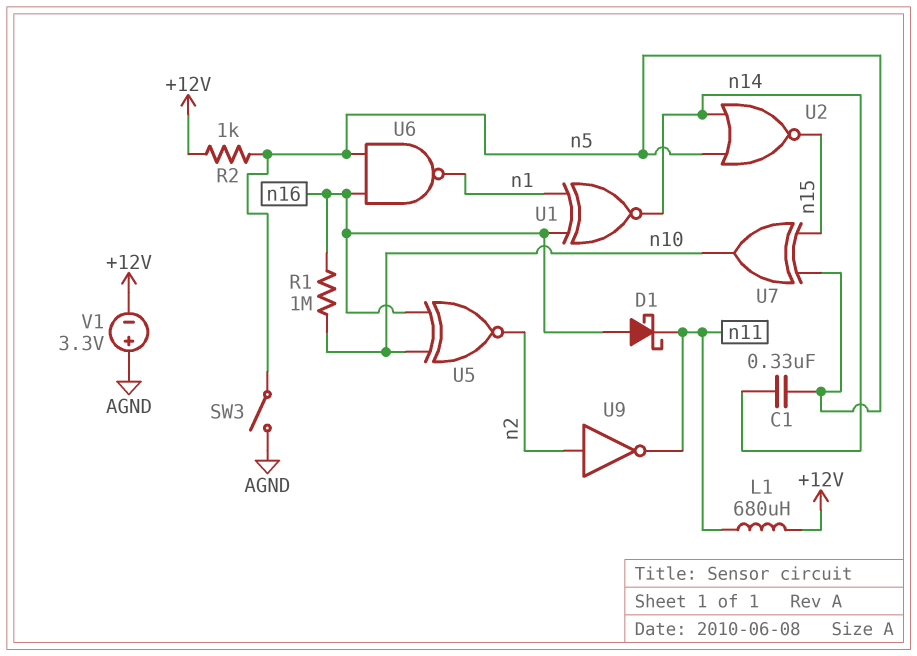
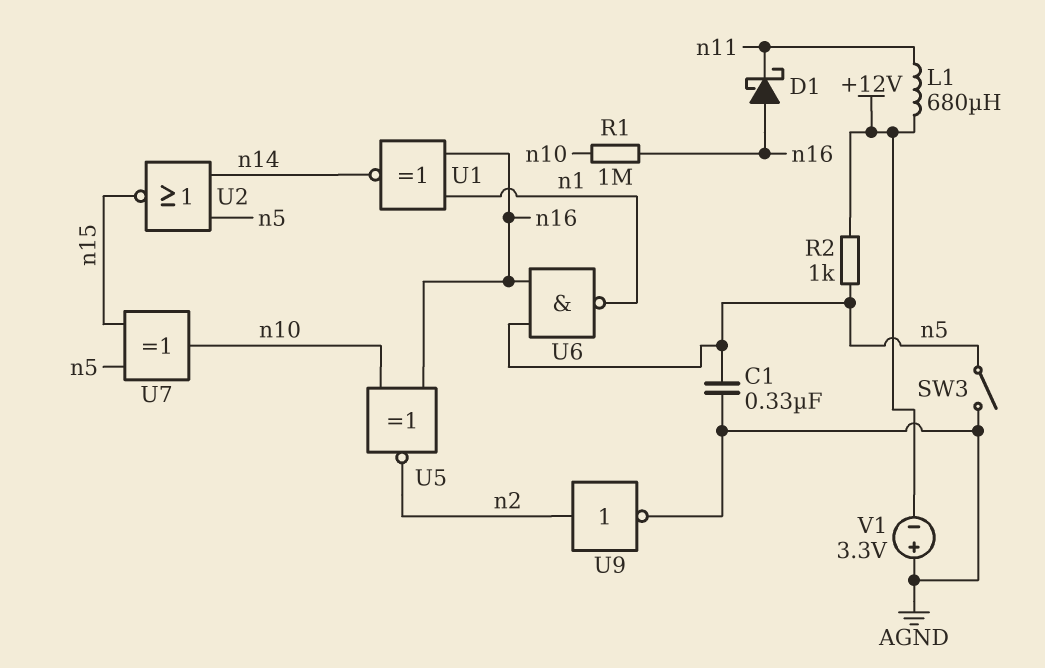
C1: 330nF (n5, n14) -> 330nF (AGND, n5)
U9: NOT (in n2, out n11) -> NOT (in n2, out AGND)

